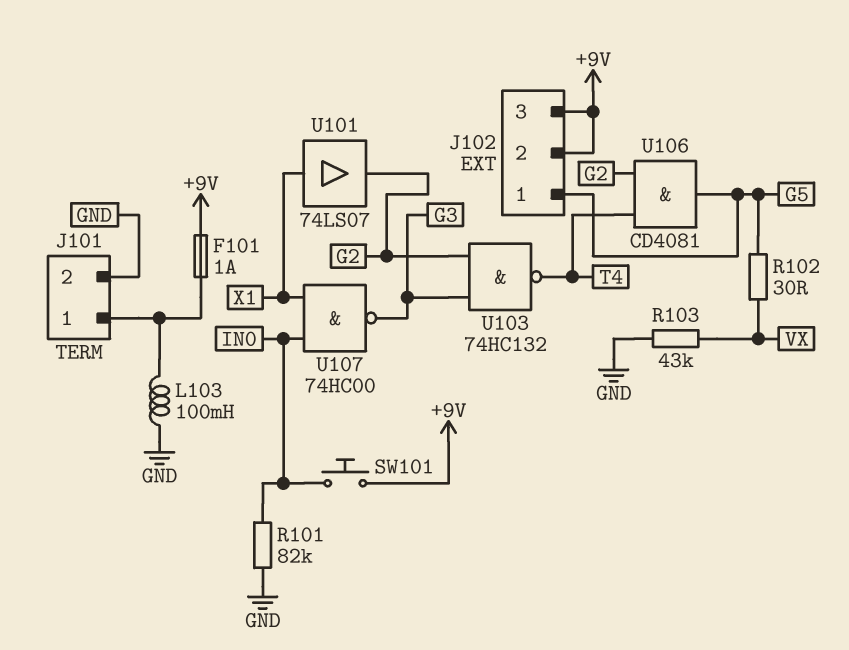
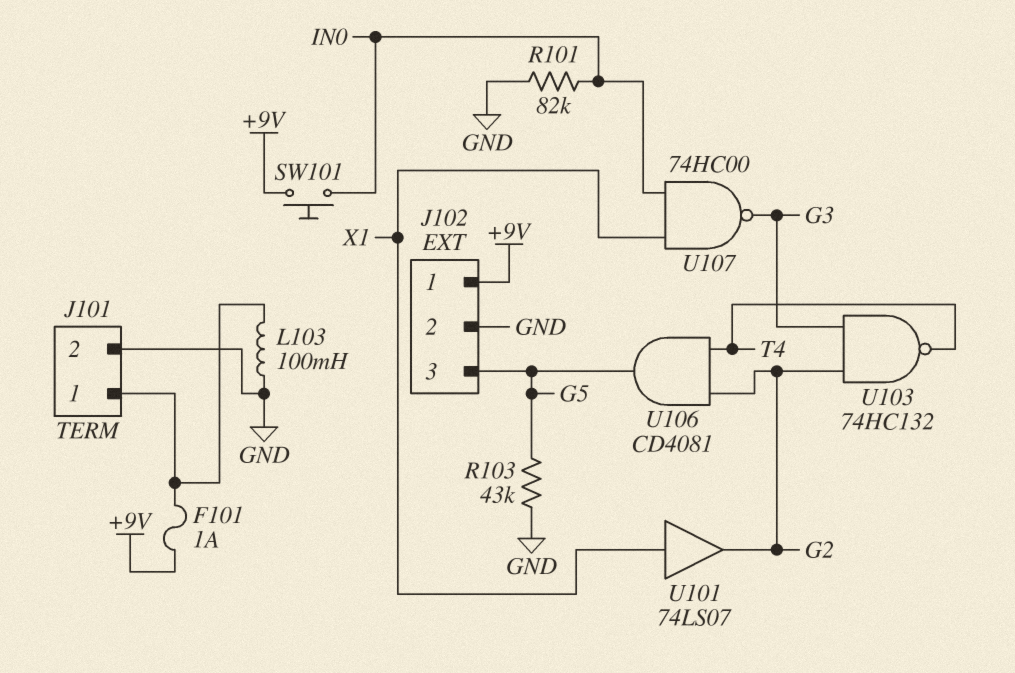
J102 pin 1: G5 -> +9V
J102 pin 2: +9V -> GND
J102 pin 3: +9V -> G5
R102: 30 (G5, VX) -> none
R103: 43k (GND, VX) -> 43k (G5, GND)

